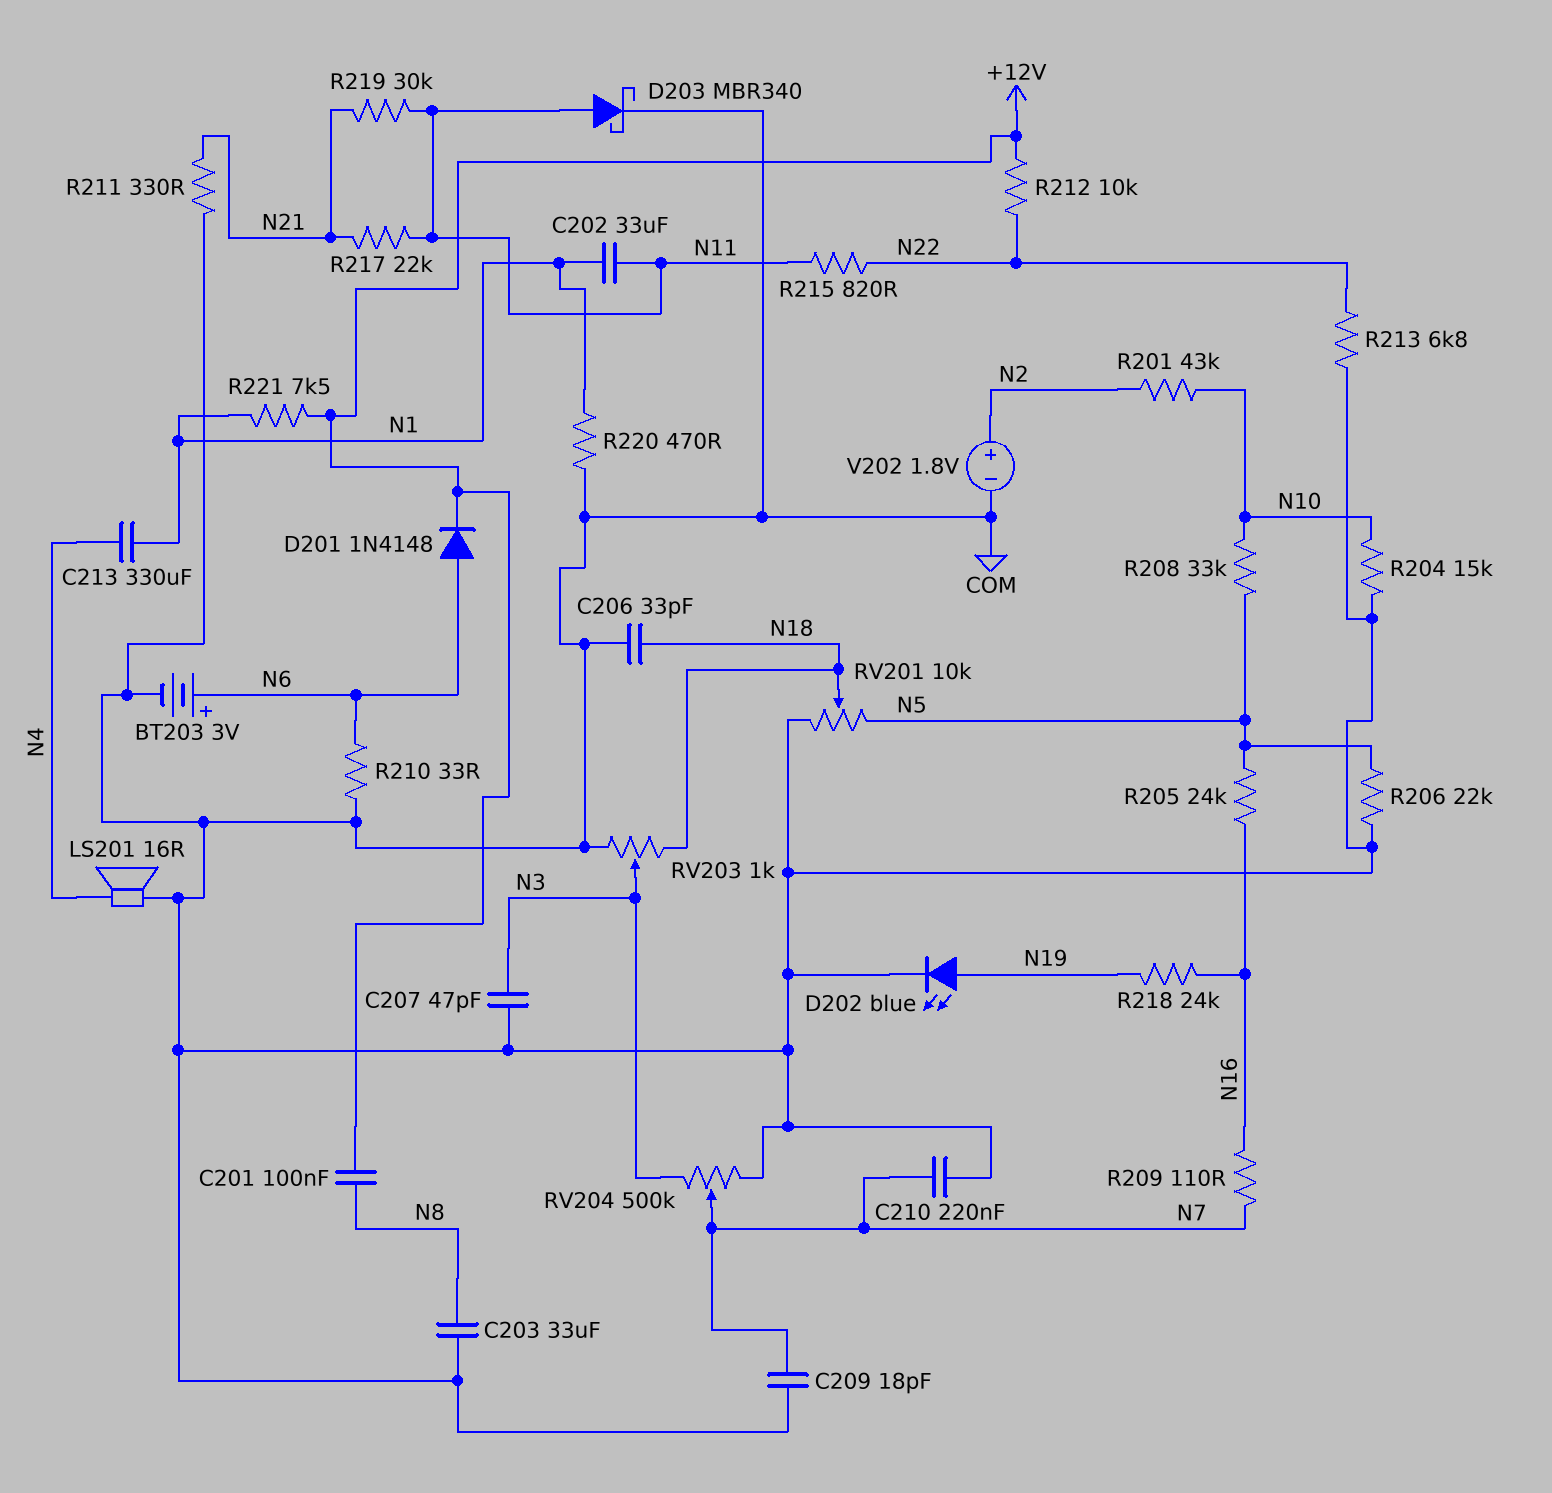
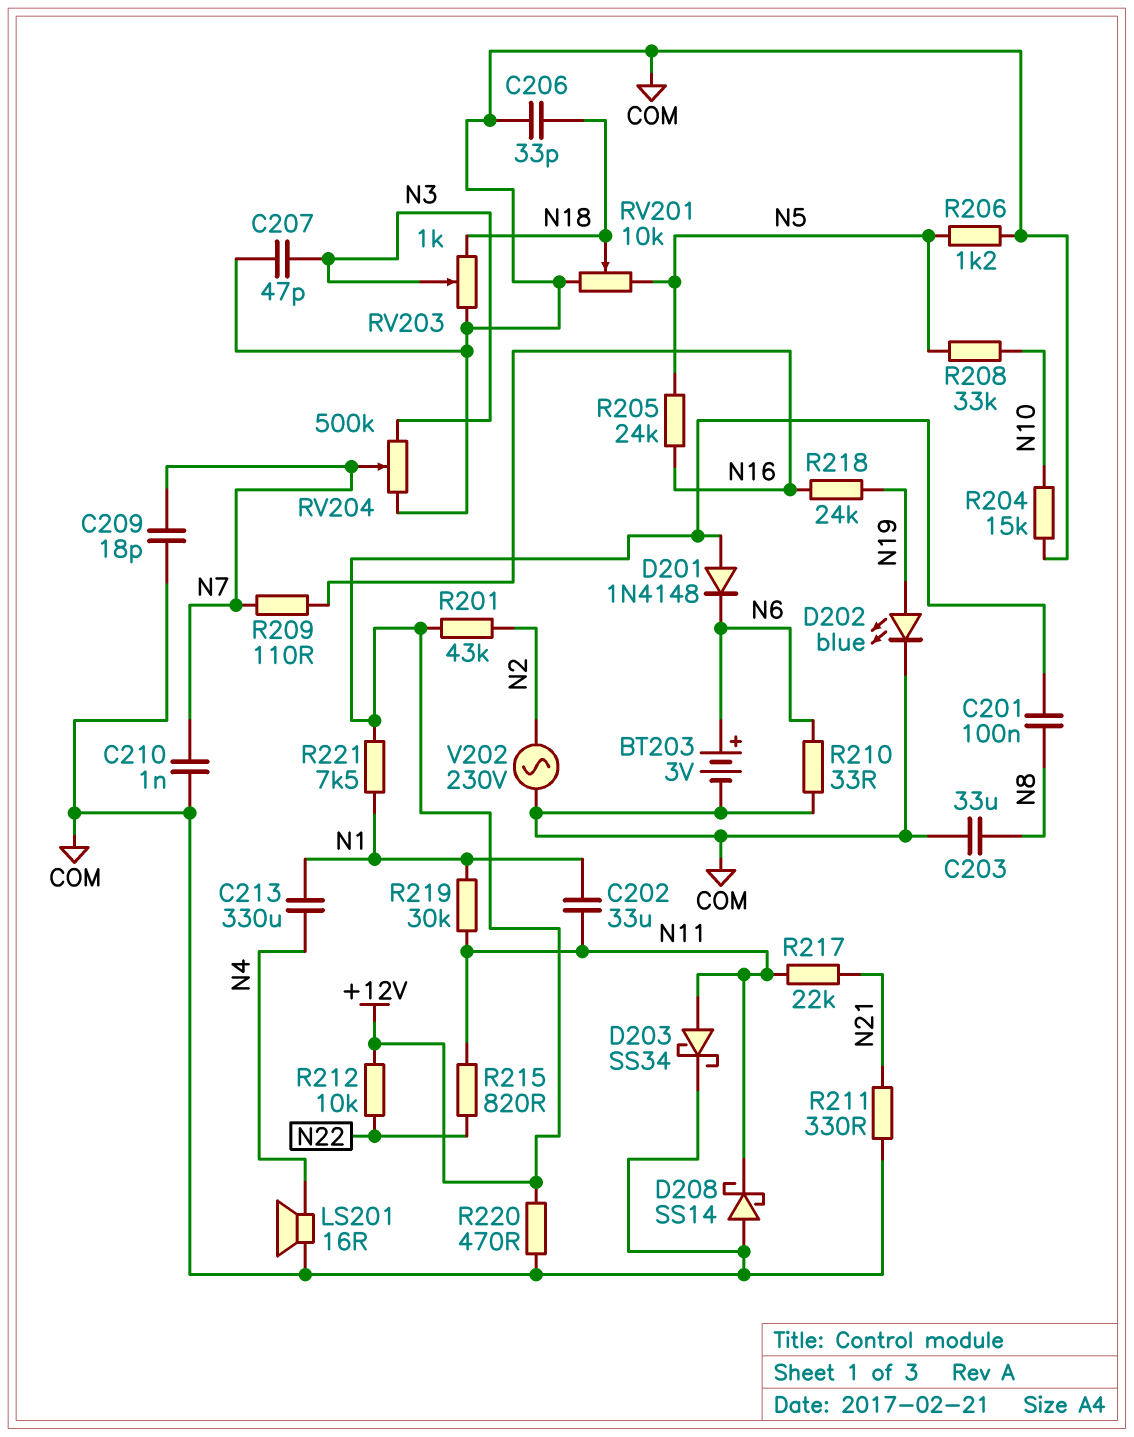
C210: 220nF (COM, N7) -> 1nF (COM, N7)
D201: diode 1N4148 (A N6, K +12V) -> diode 1N4148 (A +12V, K N6)
D203: schottky MBR340 (A N11, K COM) -> schottky SS34 (A N11, K COM)
D208: none -> schottky SS14 (A COM, K N11)
R201: 43k (N2, N10) -> 43k (+12V, N2)
R206: 22k (COM, N5) -> 1.2k (COM, N5)
R213: 6.8k (COM, N22) -> none
R219: 30k (N11, N21) -> 30k (N1, N11)
R220: 470 (COM, N1) -> 470 (+12V, COM)
V202: 1.8V (plus N2, minus COM) -> AC 230V (COM, N2)

